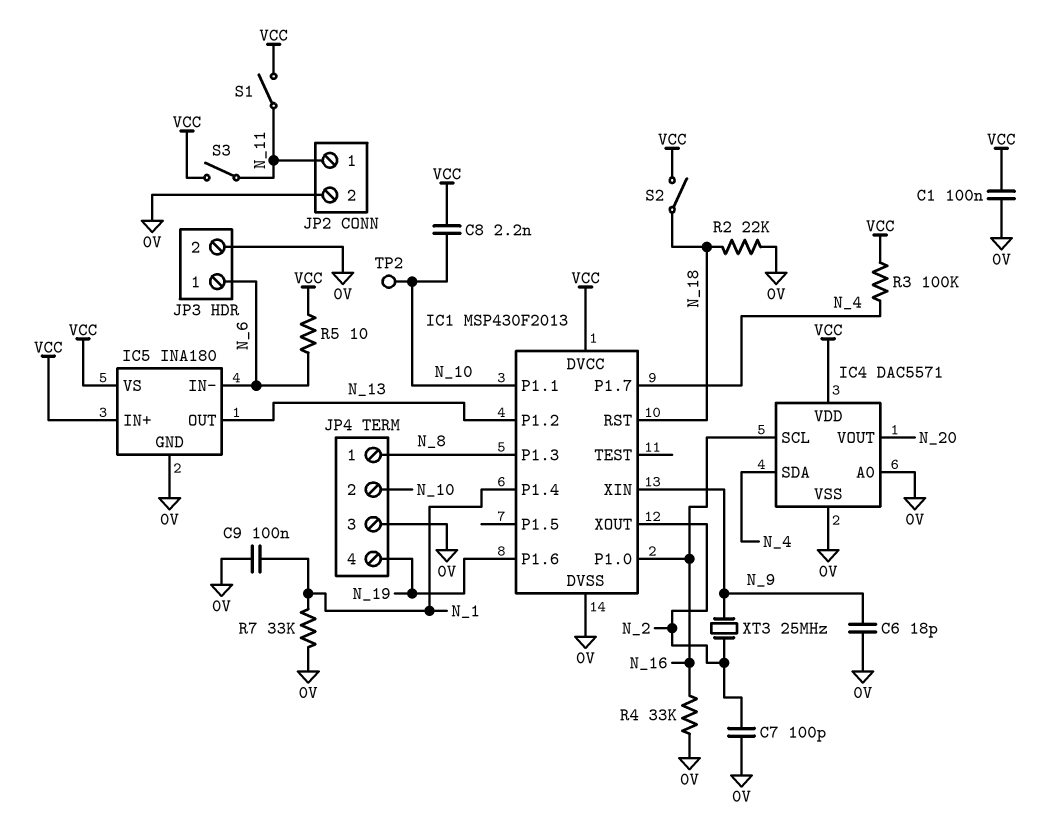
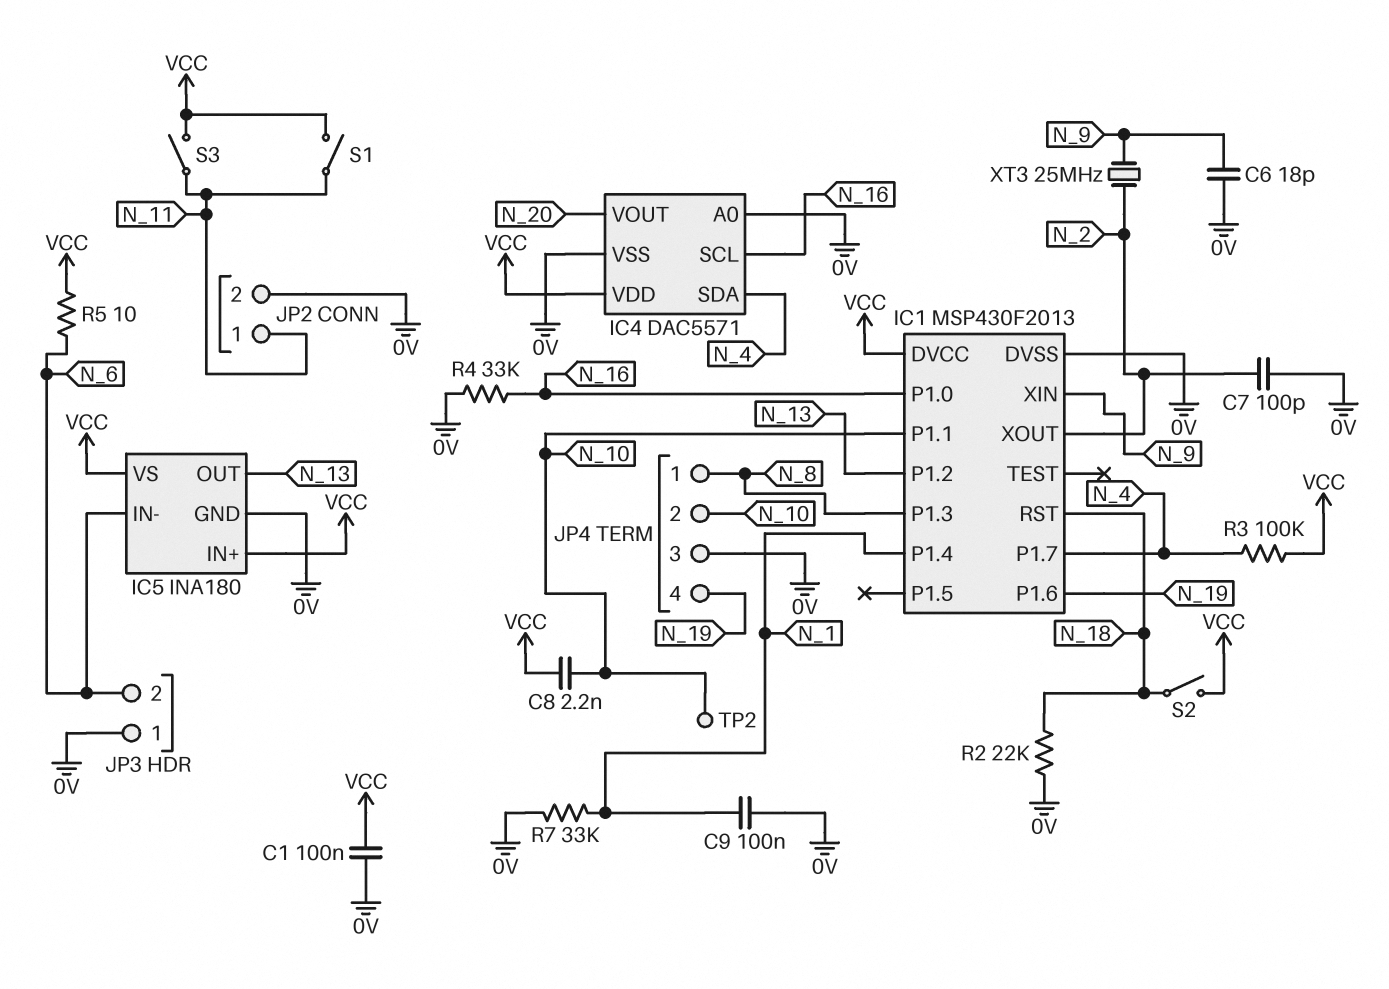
JP3 pin 1: N_6 -> 0V
JP3 pin 2: 0V -> N_6

